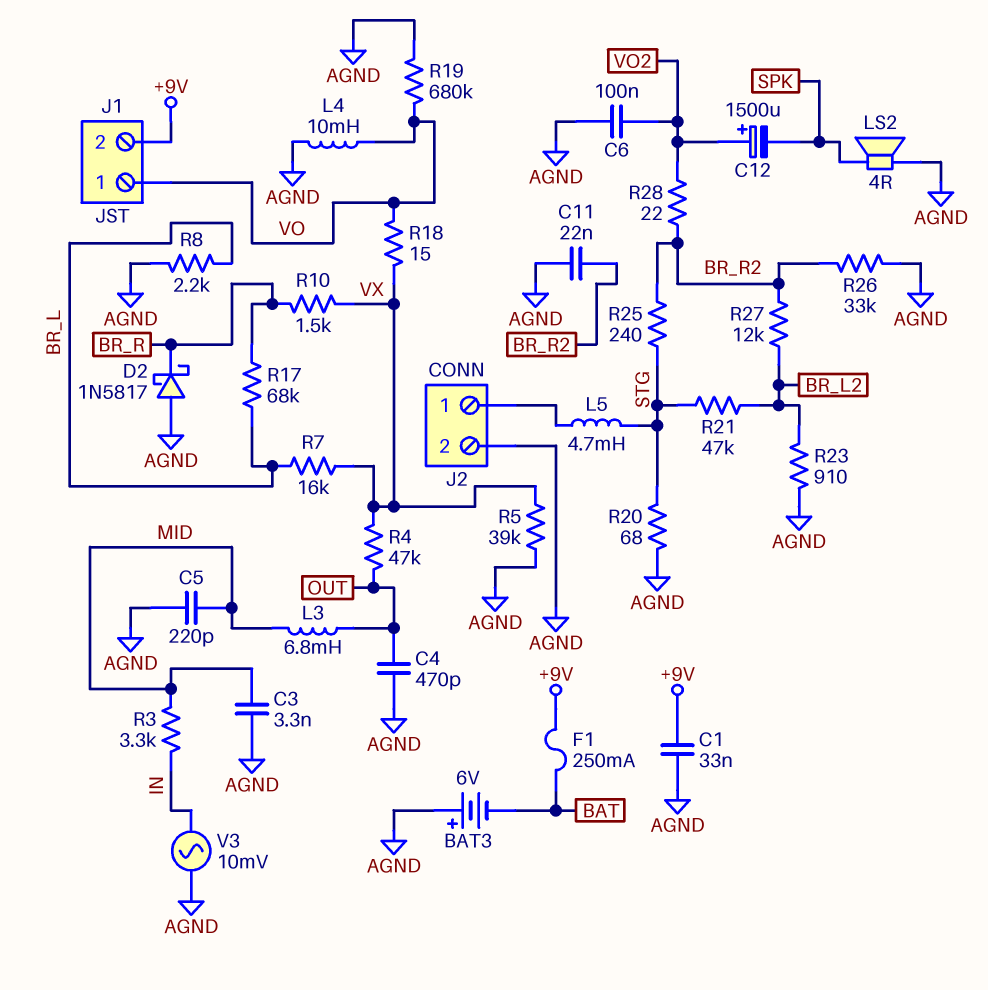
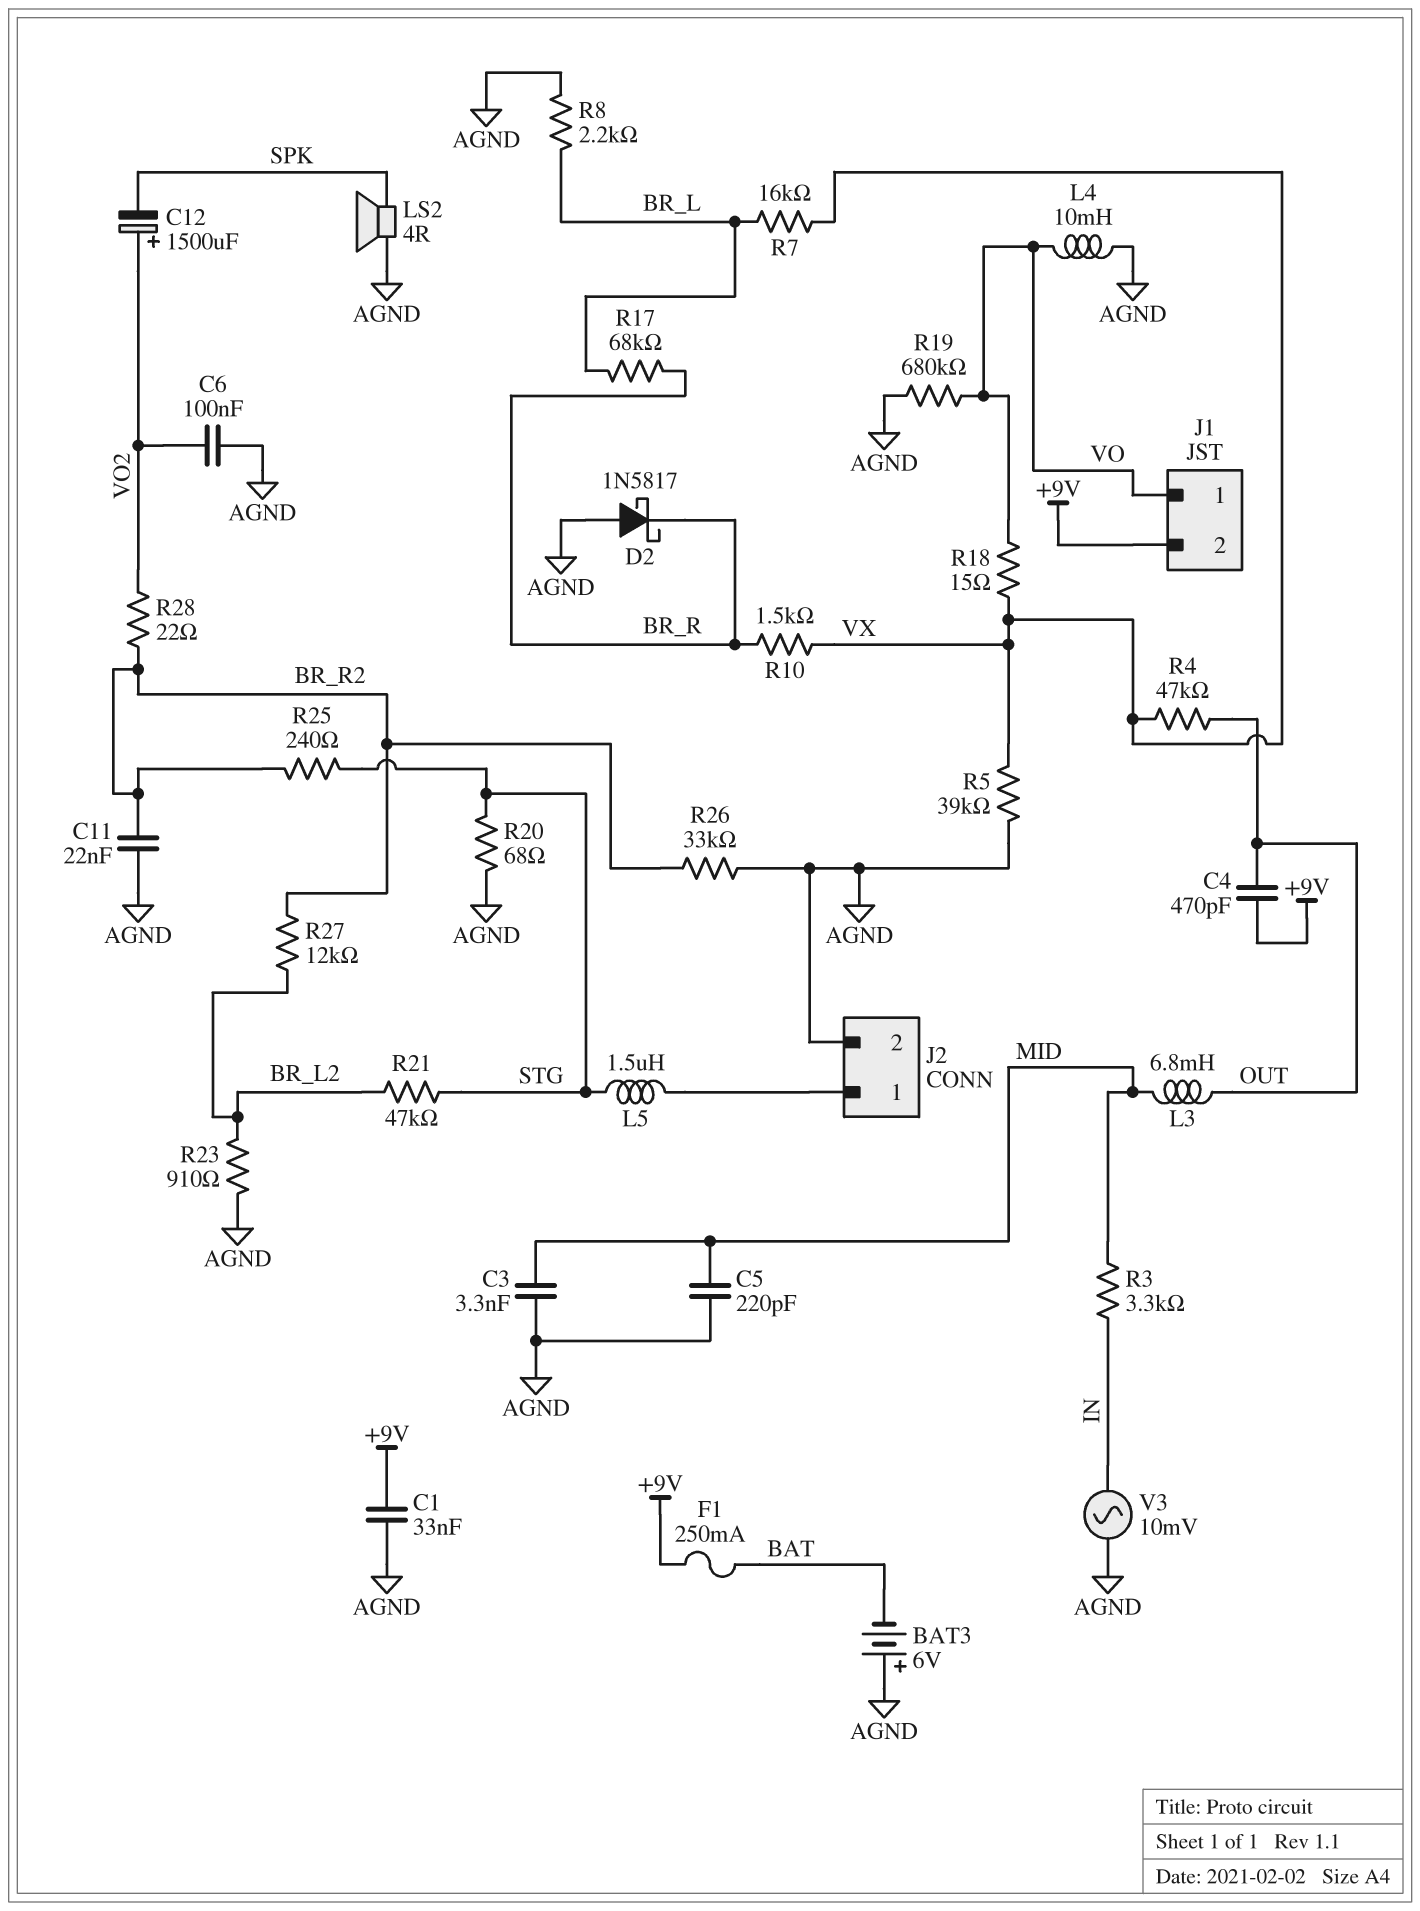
C4: 470pF (AGND, OUT) -> 470pF (+9V, OUT)
L5: 4.7mH (J2/1, STG) -> 1.5uH (J2/1, STG)

